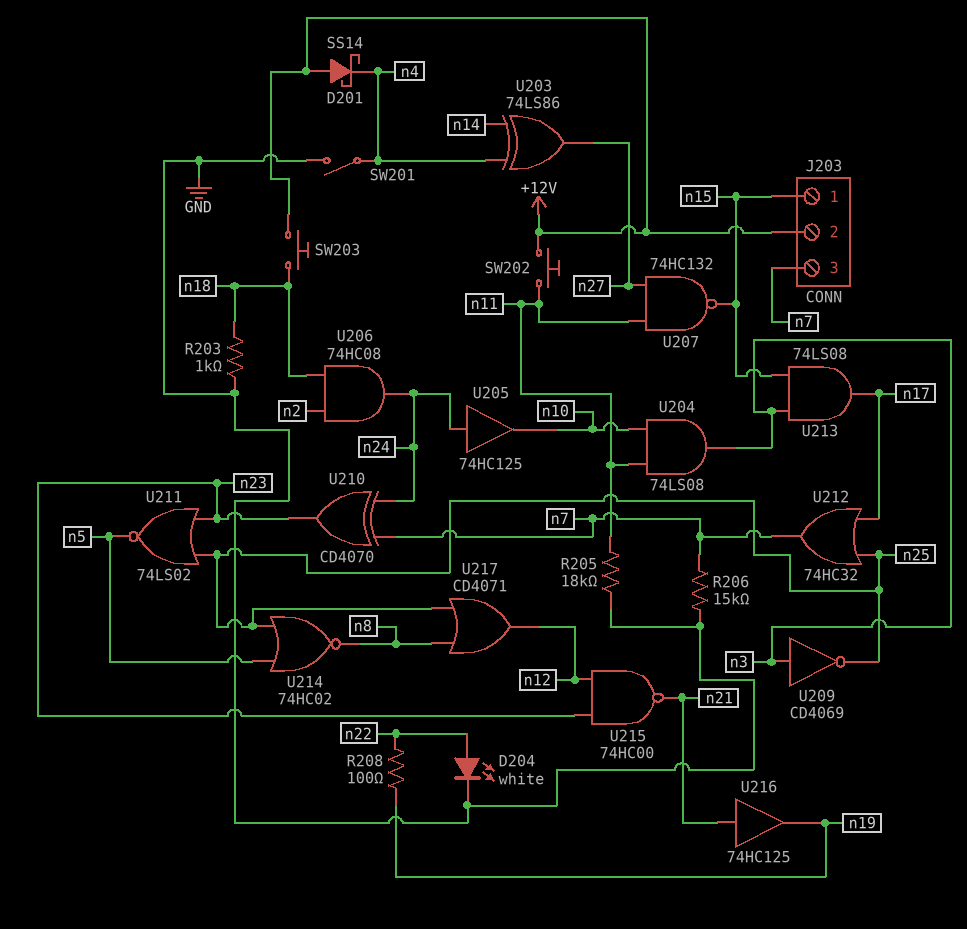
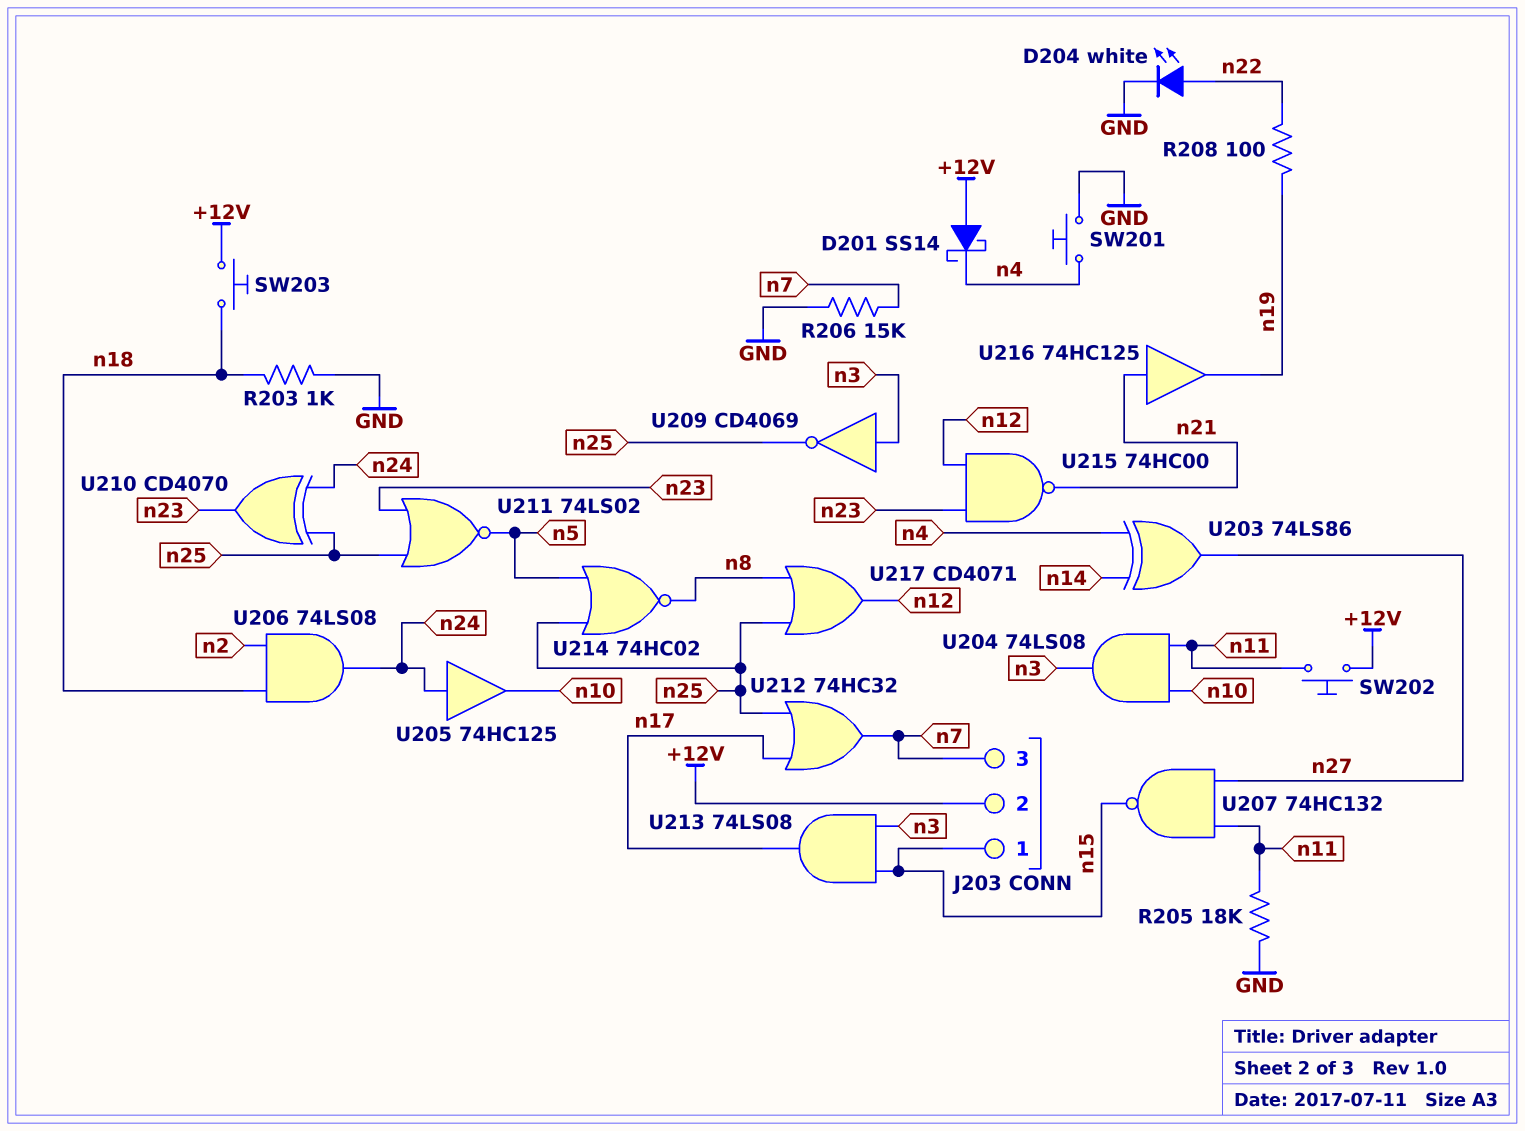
SW201: switch (GND, n4) -> button (GND, n4)
U206: AND 74HC08 (in n2, in n18, out n24) -> AND 74LS08 (in n2, in n18, out n24)
U210: XOR CD4070 (in n7, in n24, out n23) -> XOR CD4070 (in n24, in n25, out n23)

